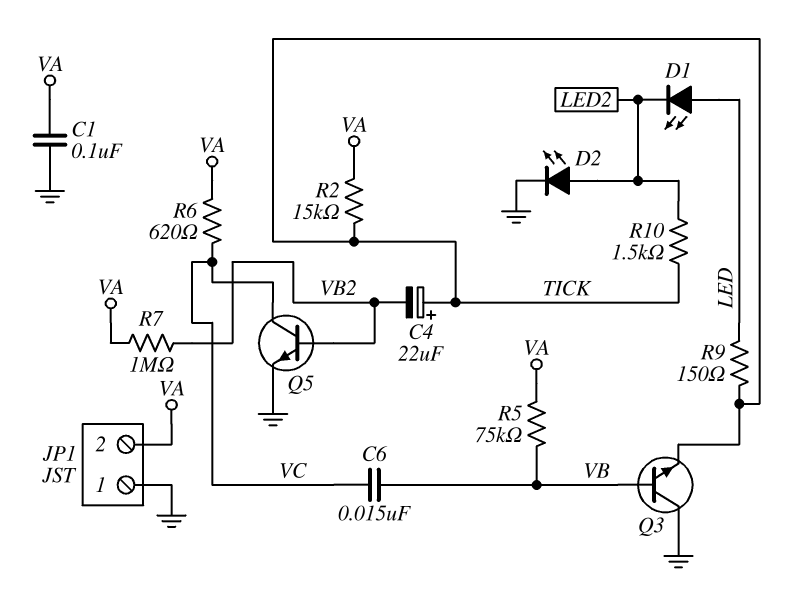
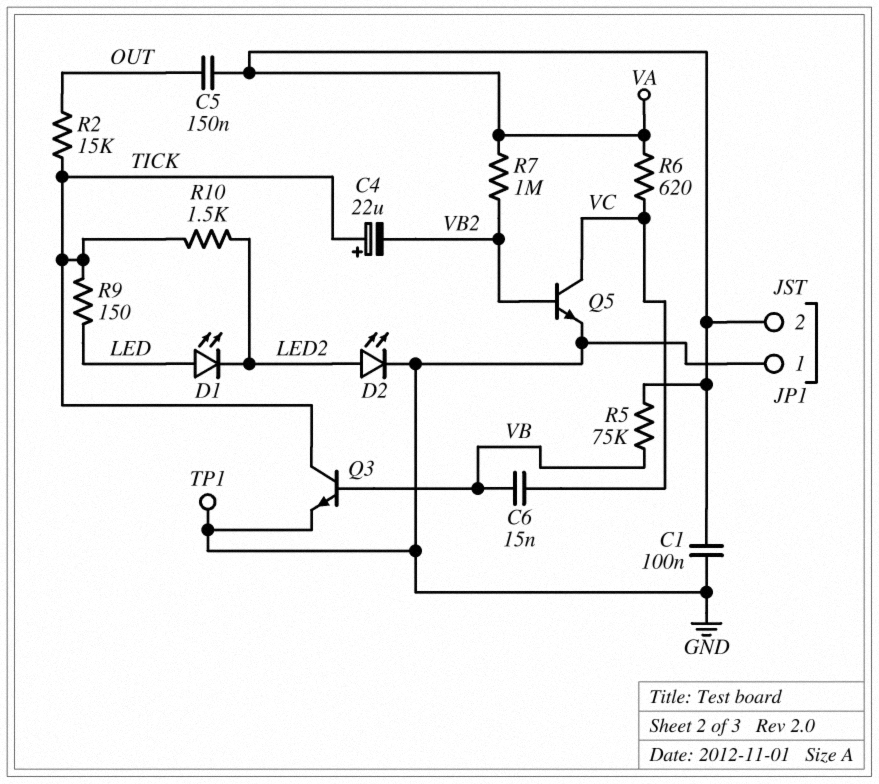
C5: none -> 150nF (OUT, VA)
Q3: NPN (B VB, C GND, E TICK) -> NPN (B VB, C TICK, E GND)
R2: 15k (TICK, VA) -> 15k (OUT, TICK)
TP1: none -> test point (GND)

